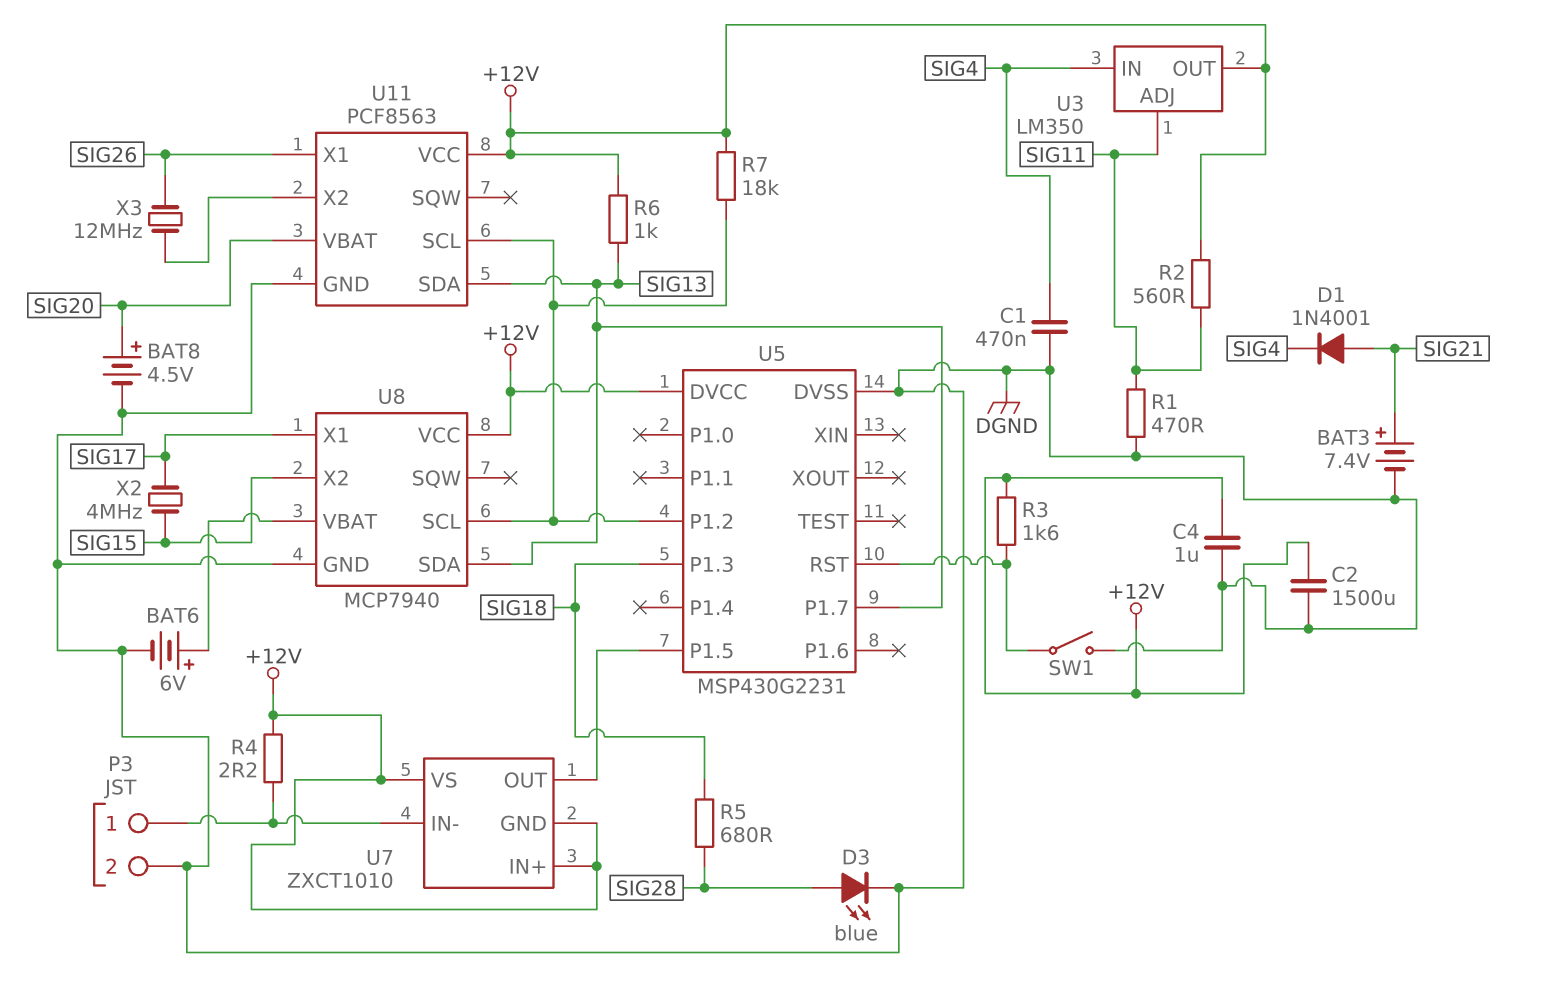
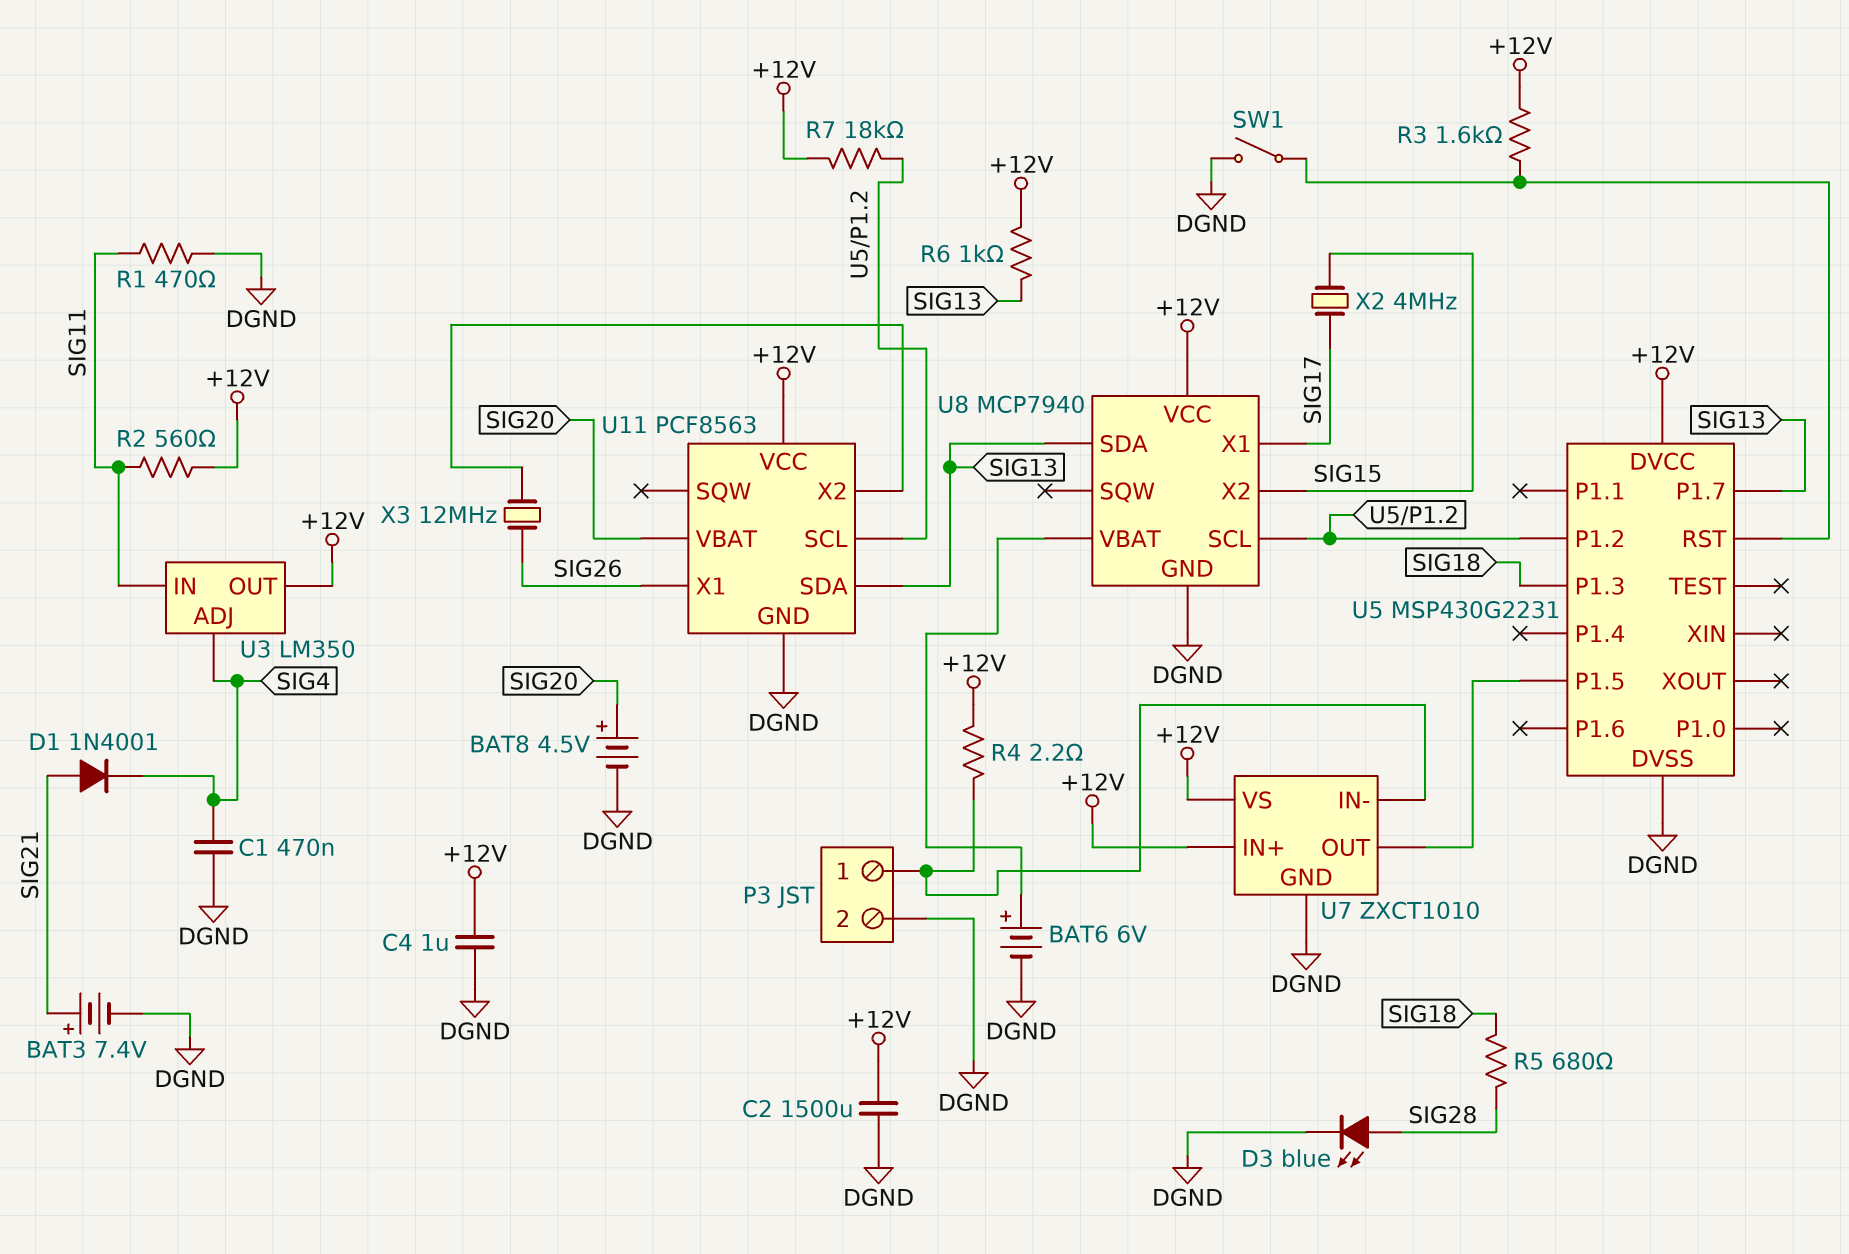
U3 pin ADJ: SIG11 -> SIG4
U3 pin IN: SIG4 -> SIG11
U7 pin GND: +12V -> DGND

